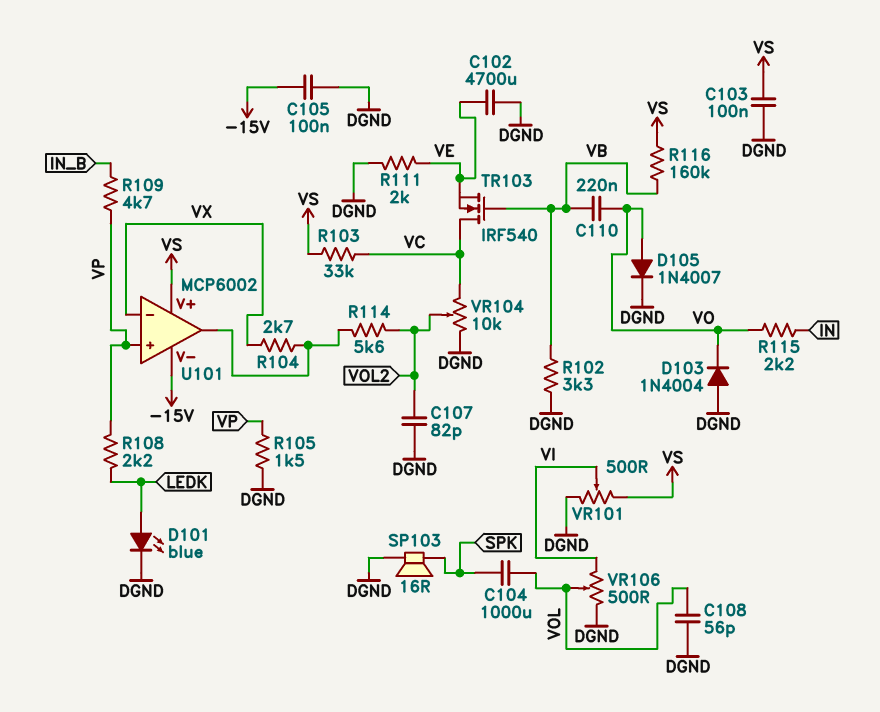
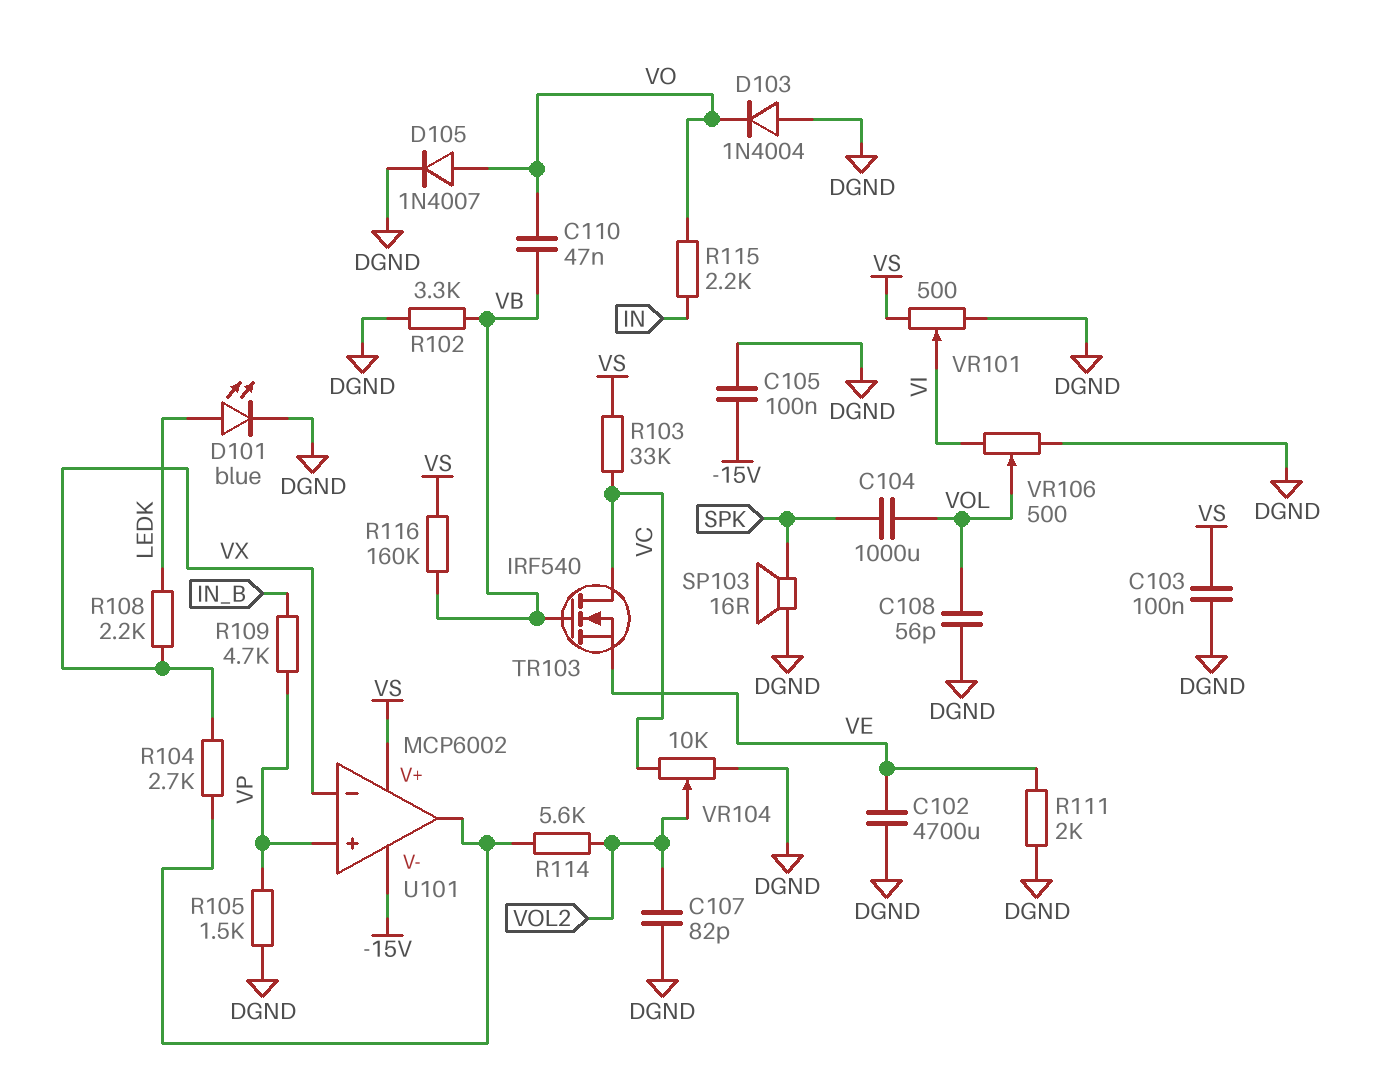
C110: 220nF (VB, VO) -> 47nF (VB, VO)
R108: 2.2k (LEDK, VP) -> 2.2k (LEDK, VX)

